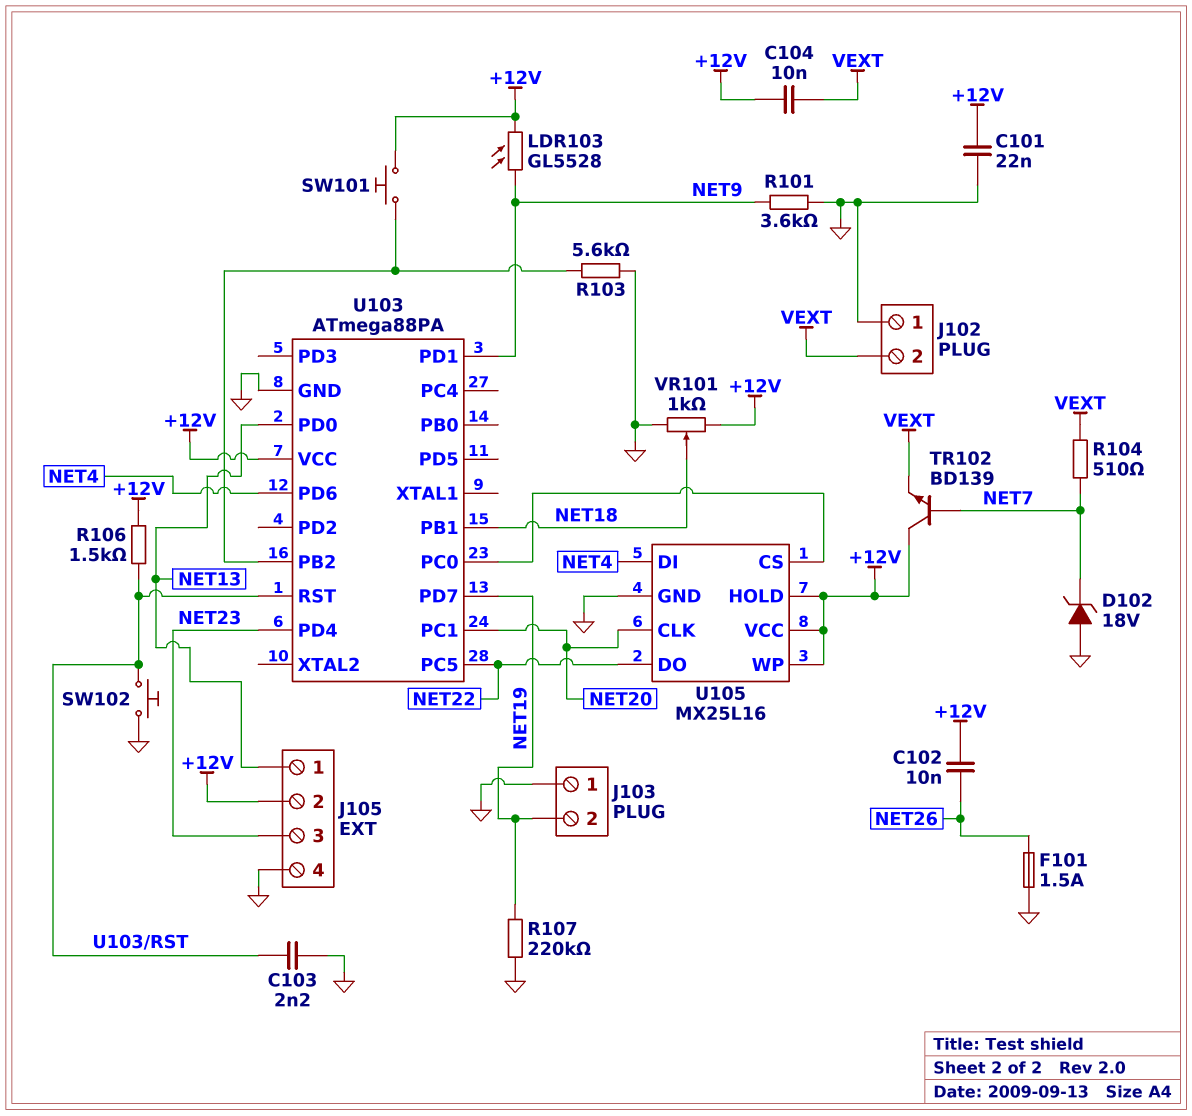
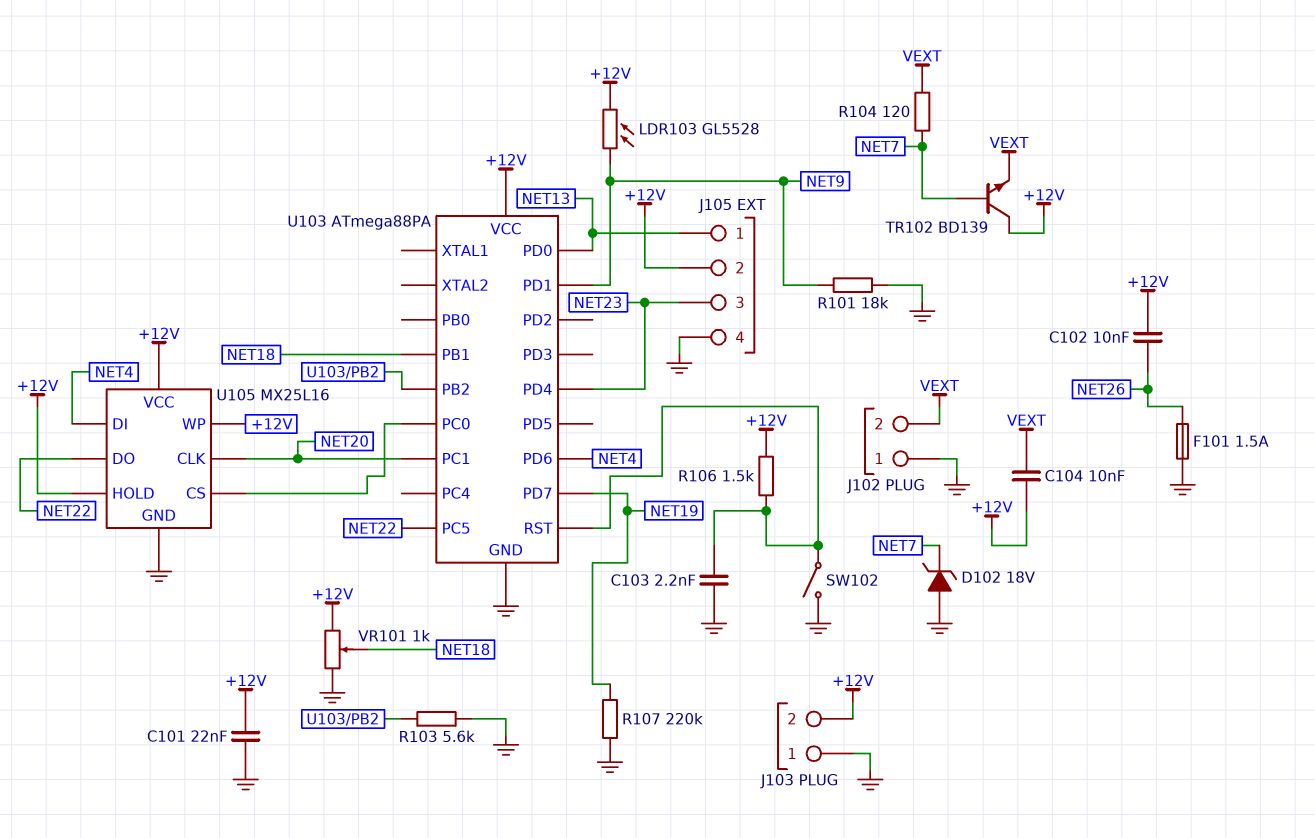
J103 pin 2: NET19 -> +12V
R101: 3.6k (GND, NET9) -> 18k (GND, NET9)
R104: 510 (NET7, VEXT) -> 120 (NET7, VEXT)
SW101: button (+12V, U103/PB2) -> none
SW102: button (GND, U103/RST) -> switch (GND, U103/RST)

